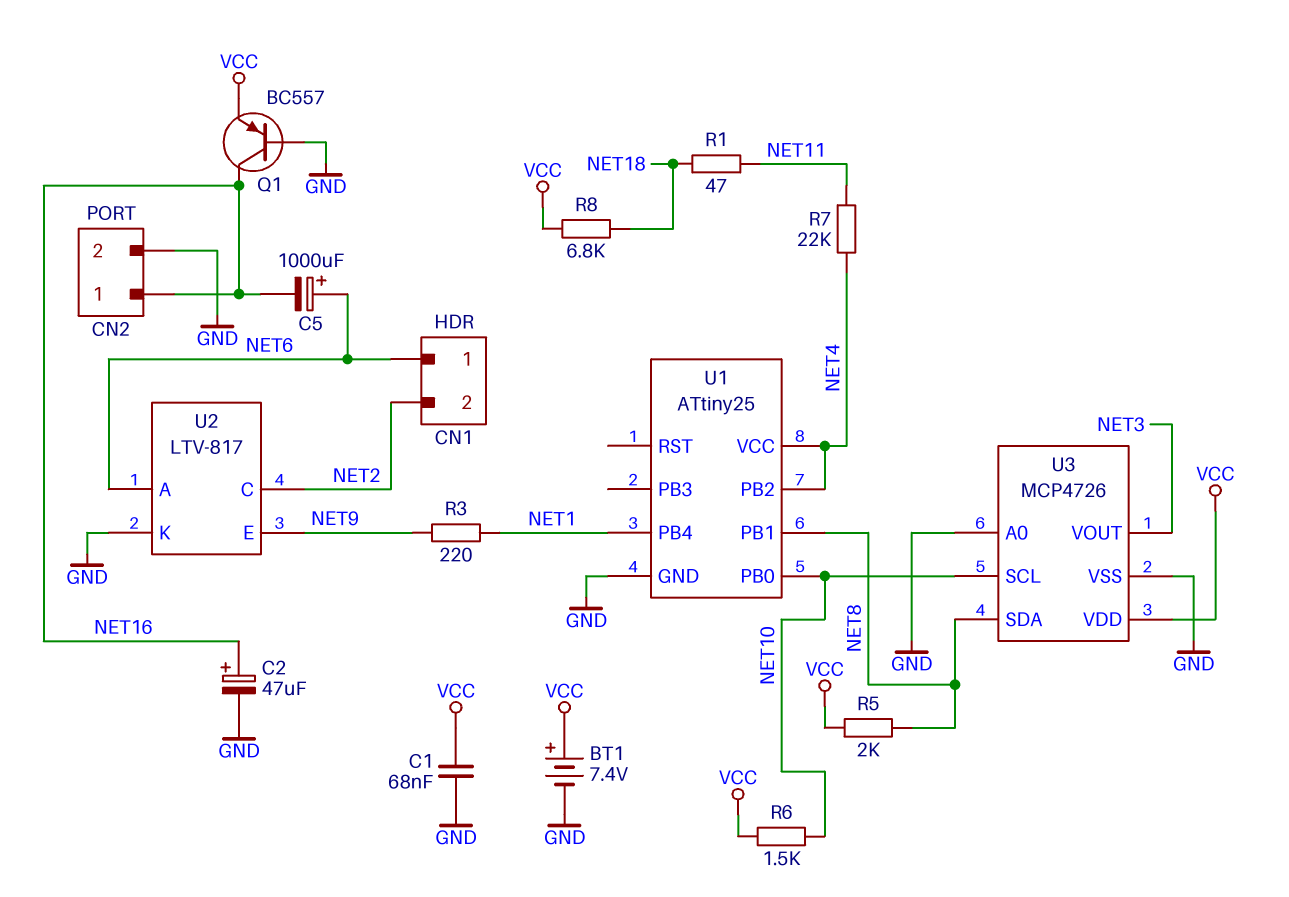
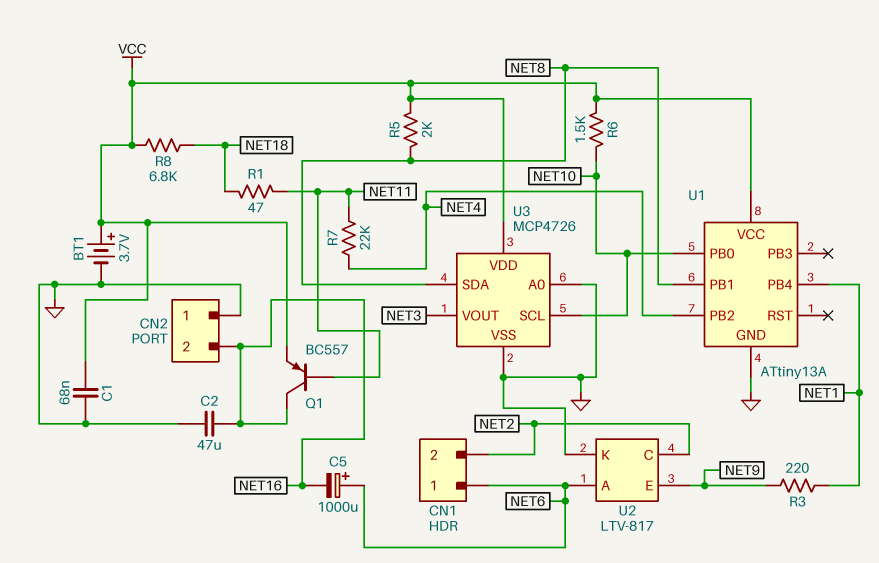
BT1: 7.4V (plus VCC, minus GND) -> 3.7V (plus VCC, minus GND)
C2: 47uF (plus NET16, minus GND) -> 47uF (GND, NET16)
CN2 pin 1: NET16 -> GND
CN2 pin 2: GND -> NET16
Q1: PNP BC557 (B GND, C NET16, E VCC) -> PNP BC557 (B NET11, C NET16, E VCC)
U1: ATtiny25 -> ATtiny13A
U1 pin VCC: NET4 -> VCC

